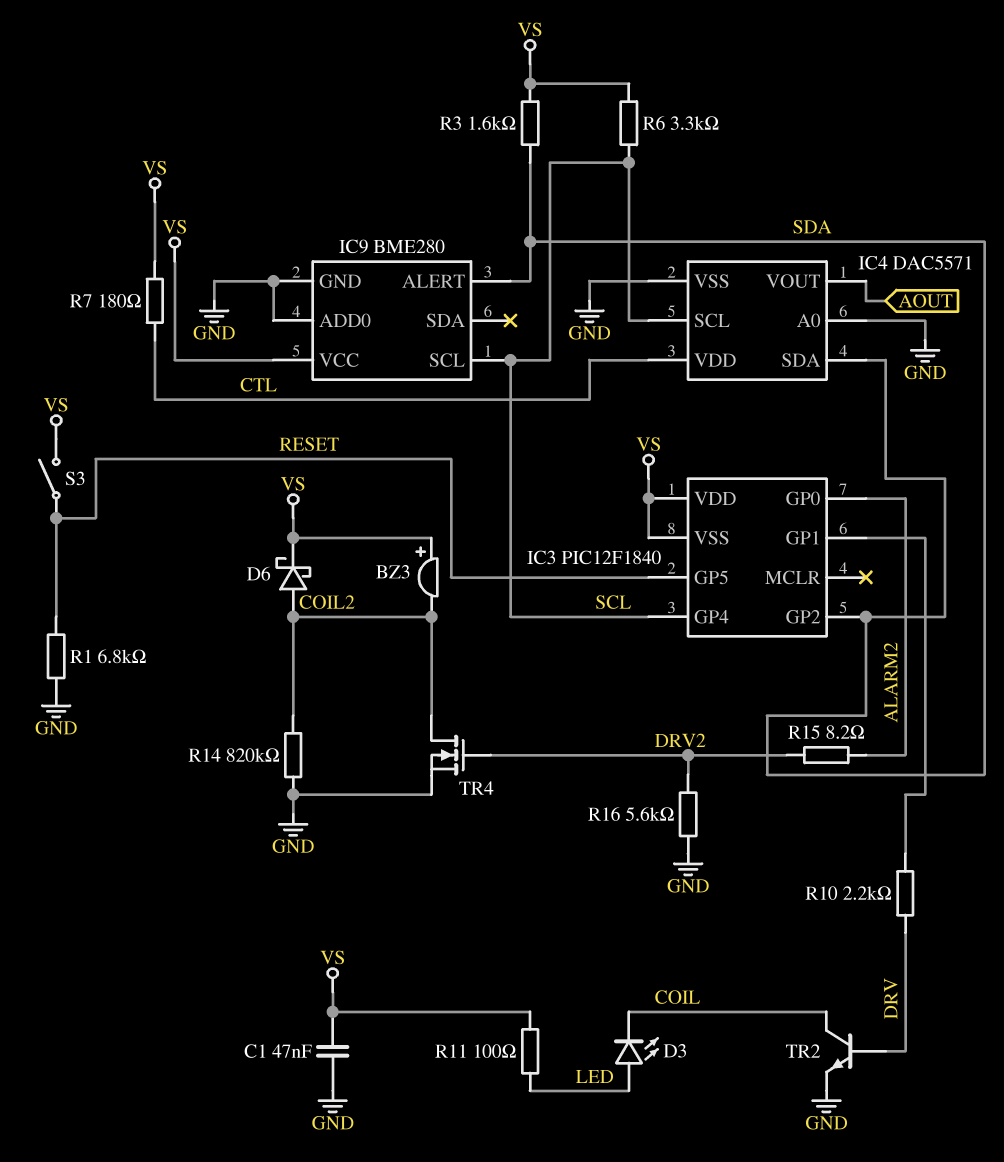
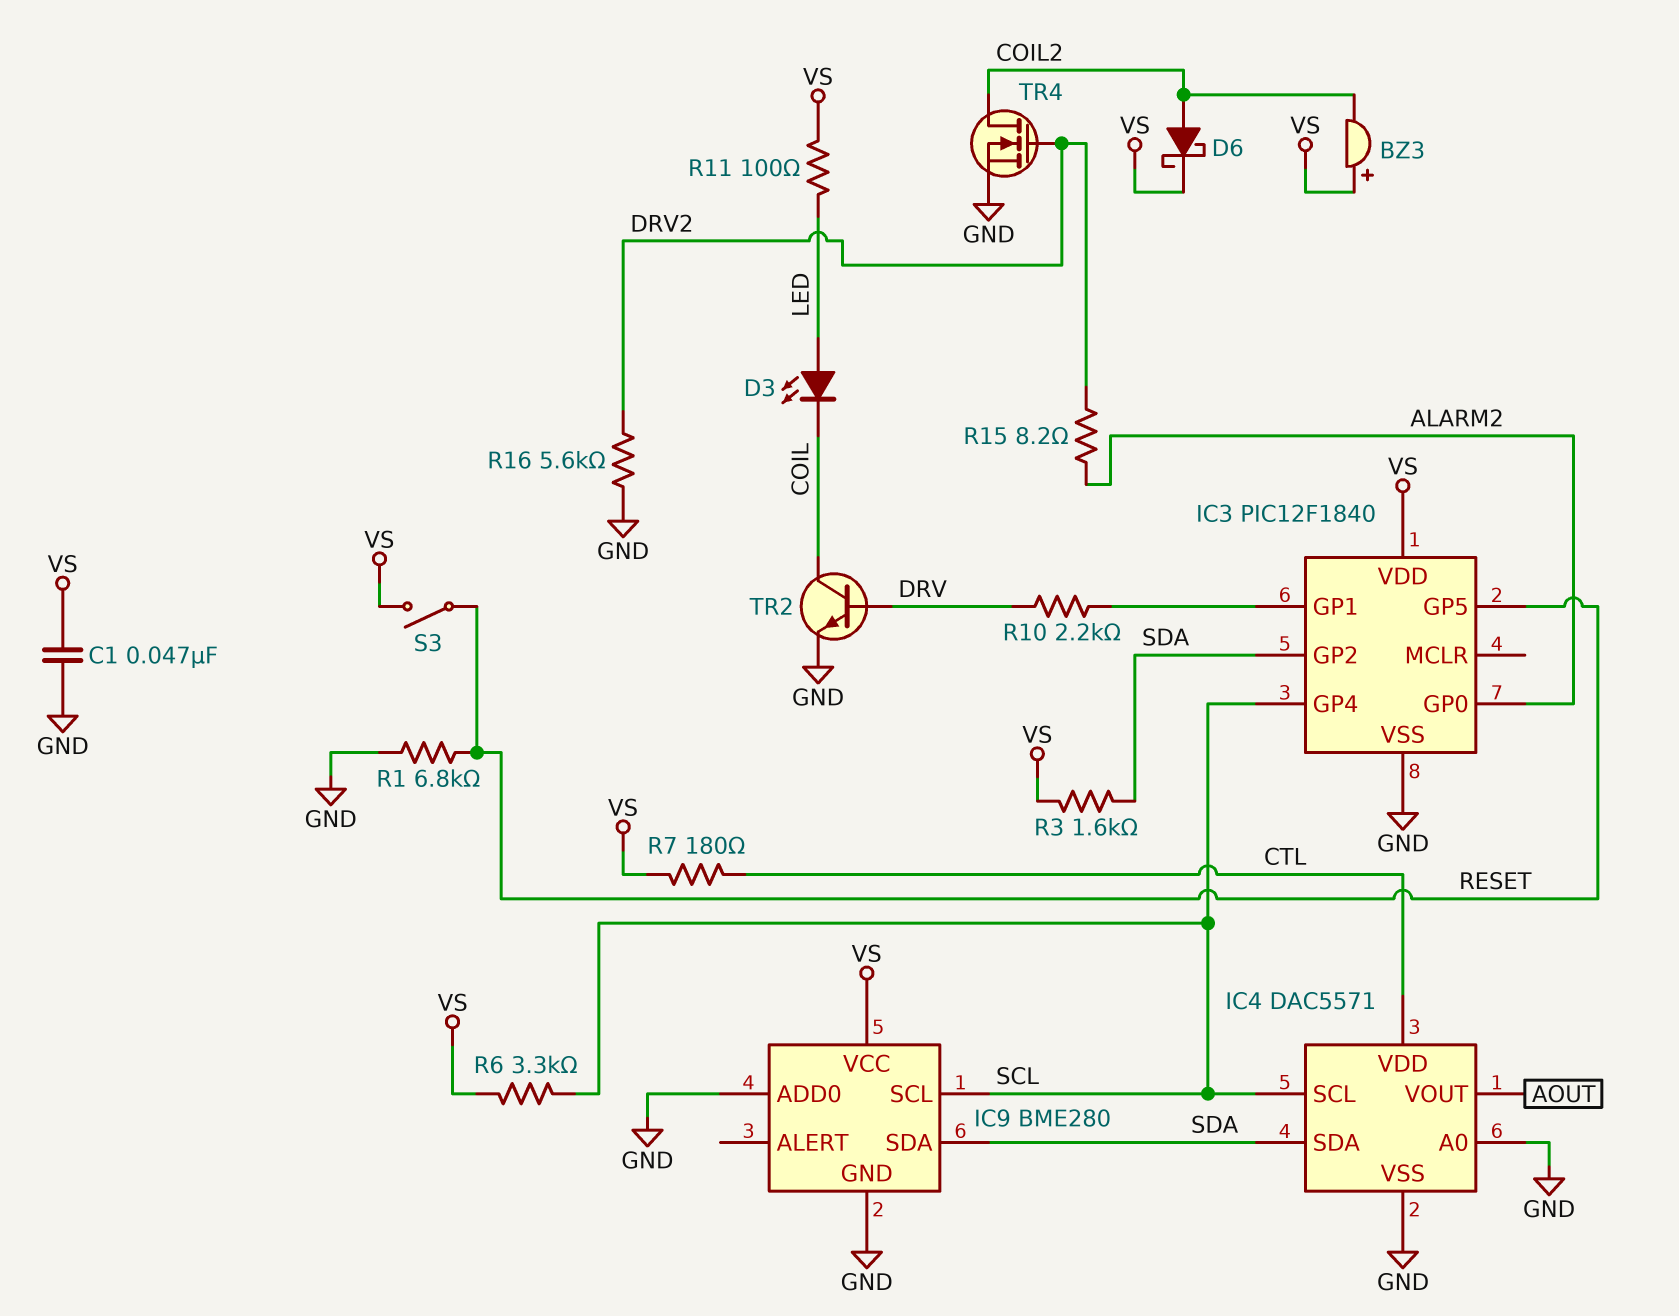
IC3 pin VSS: VS -> GND
IC9 pin ALERT: SDA -> none
IC9 pin SDA: none -> SDA
R14: 820k (COIL2, GND) -> none

